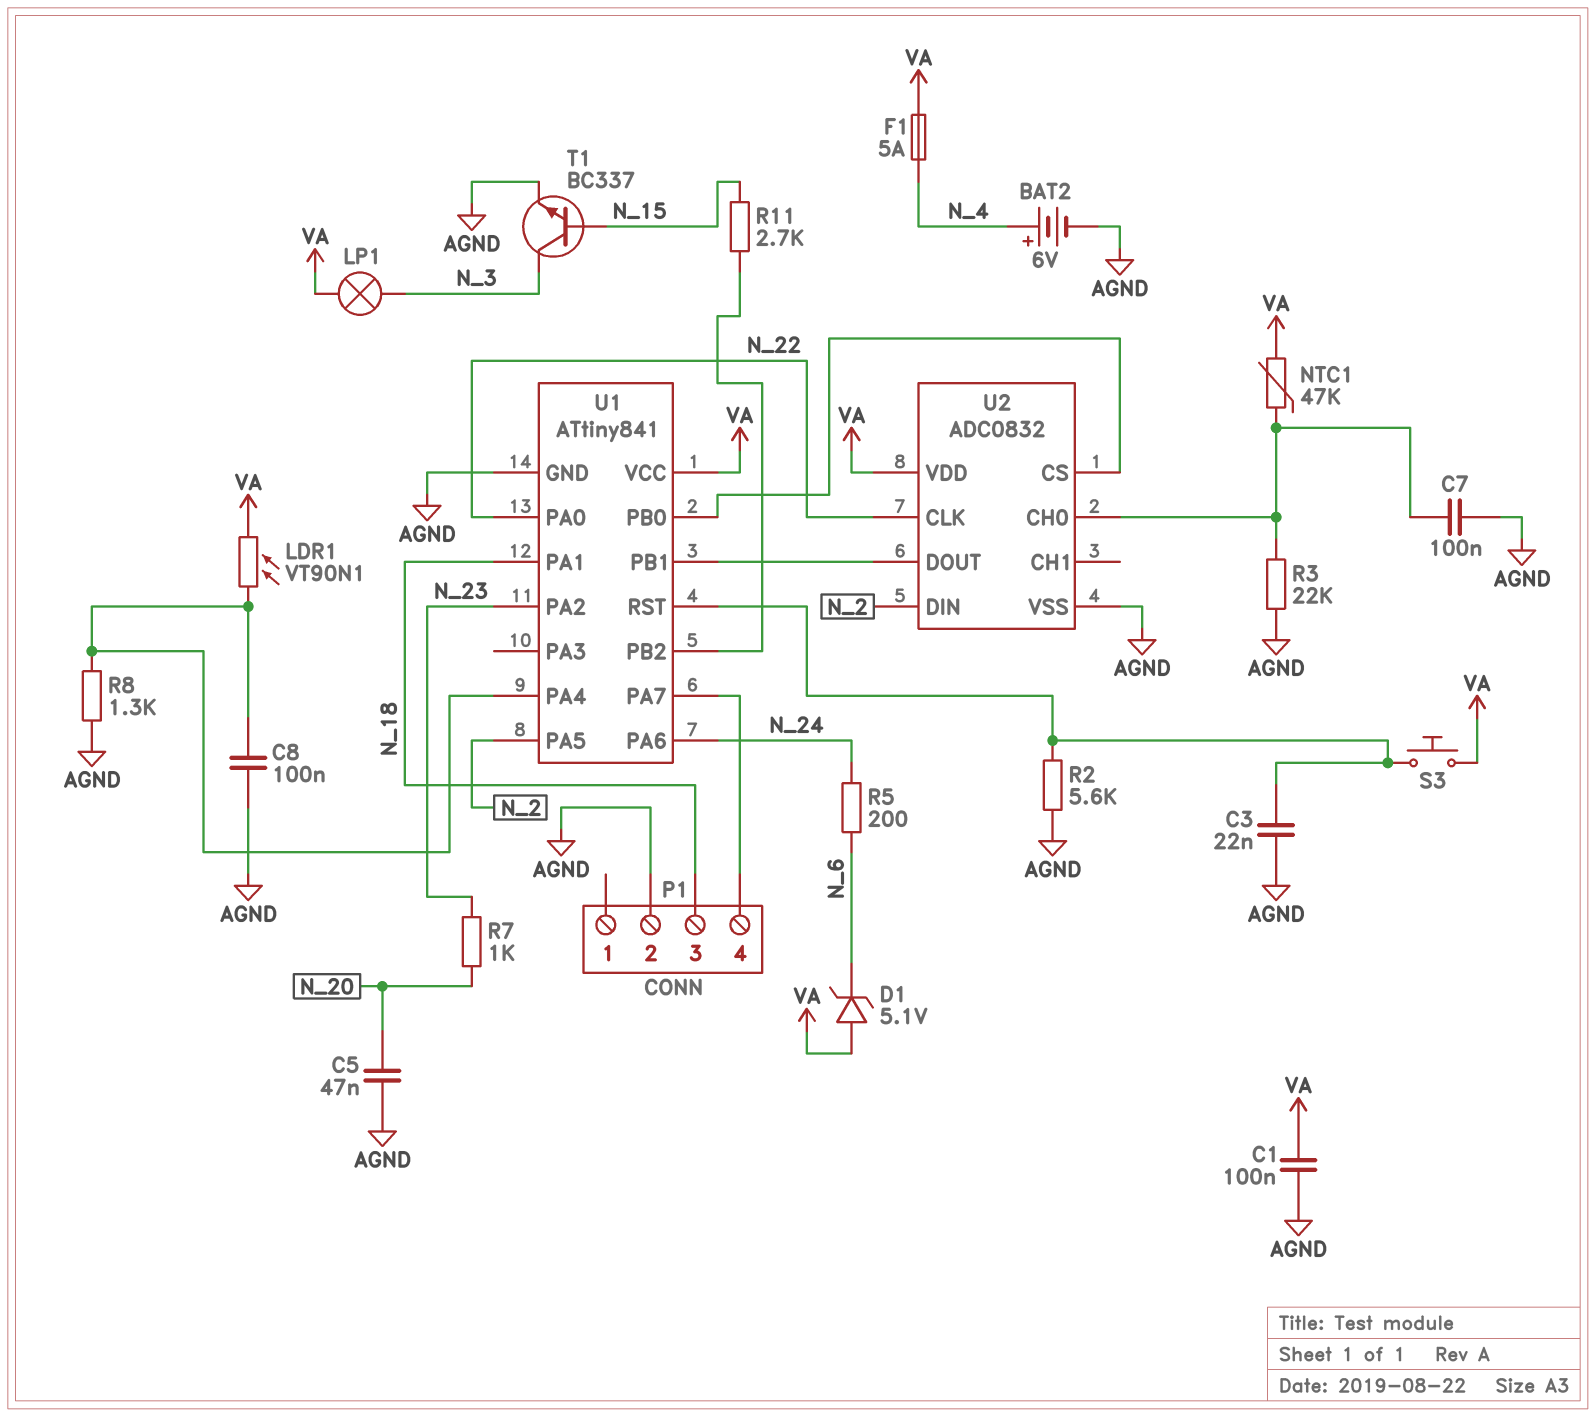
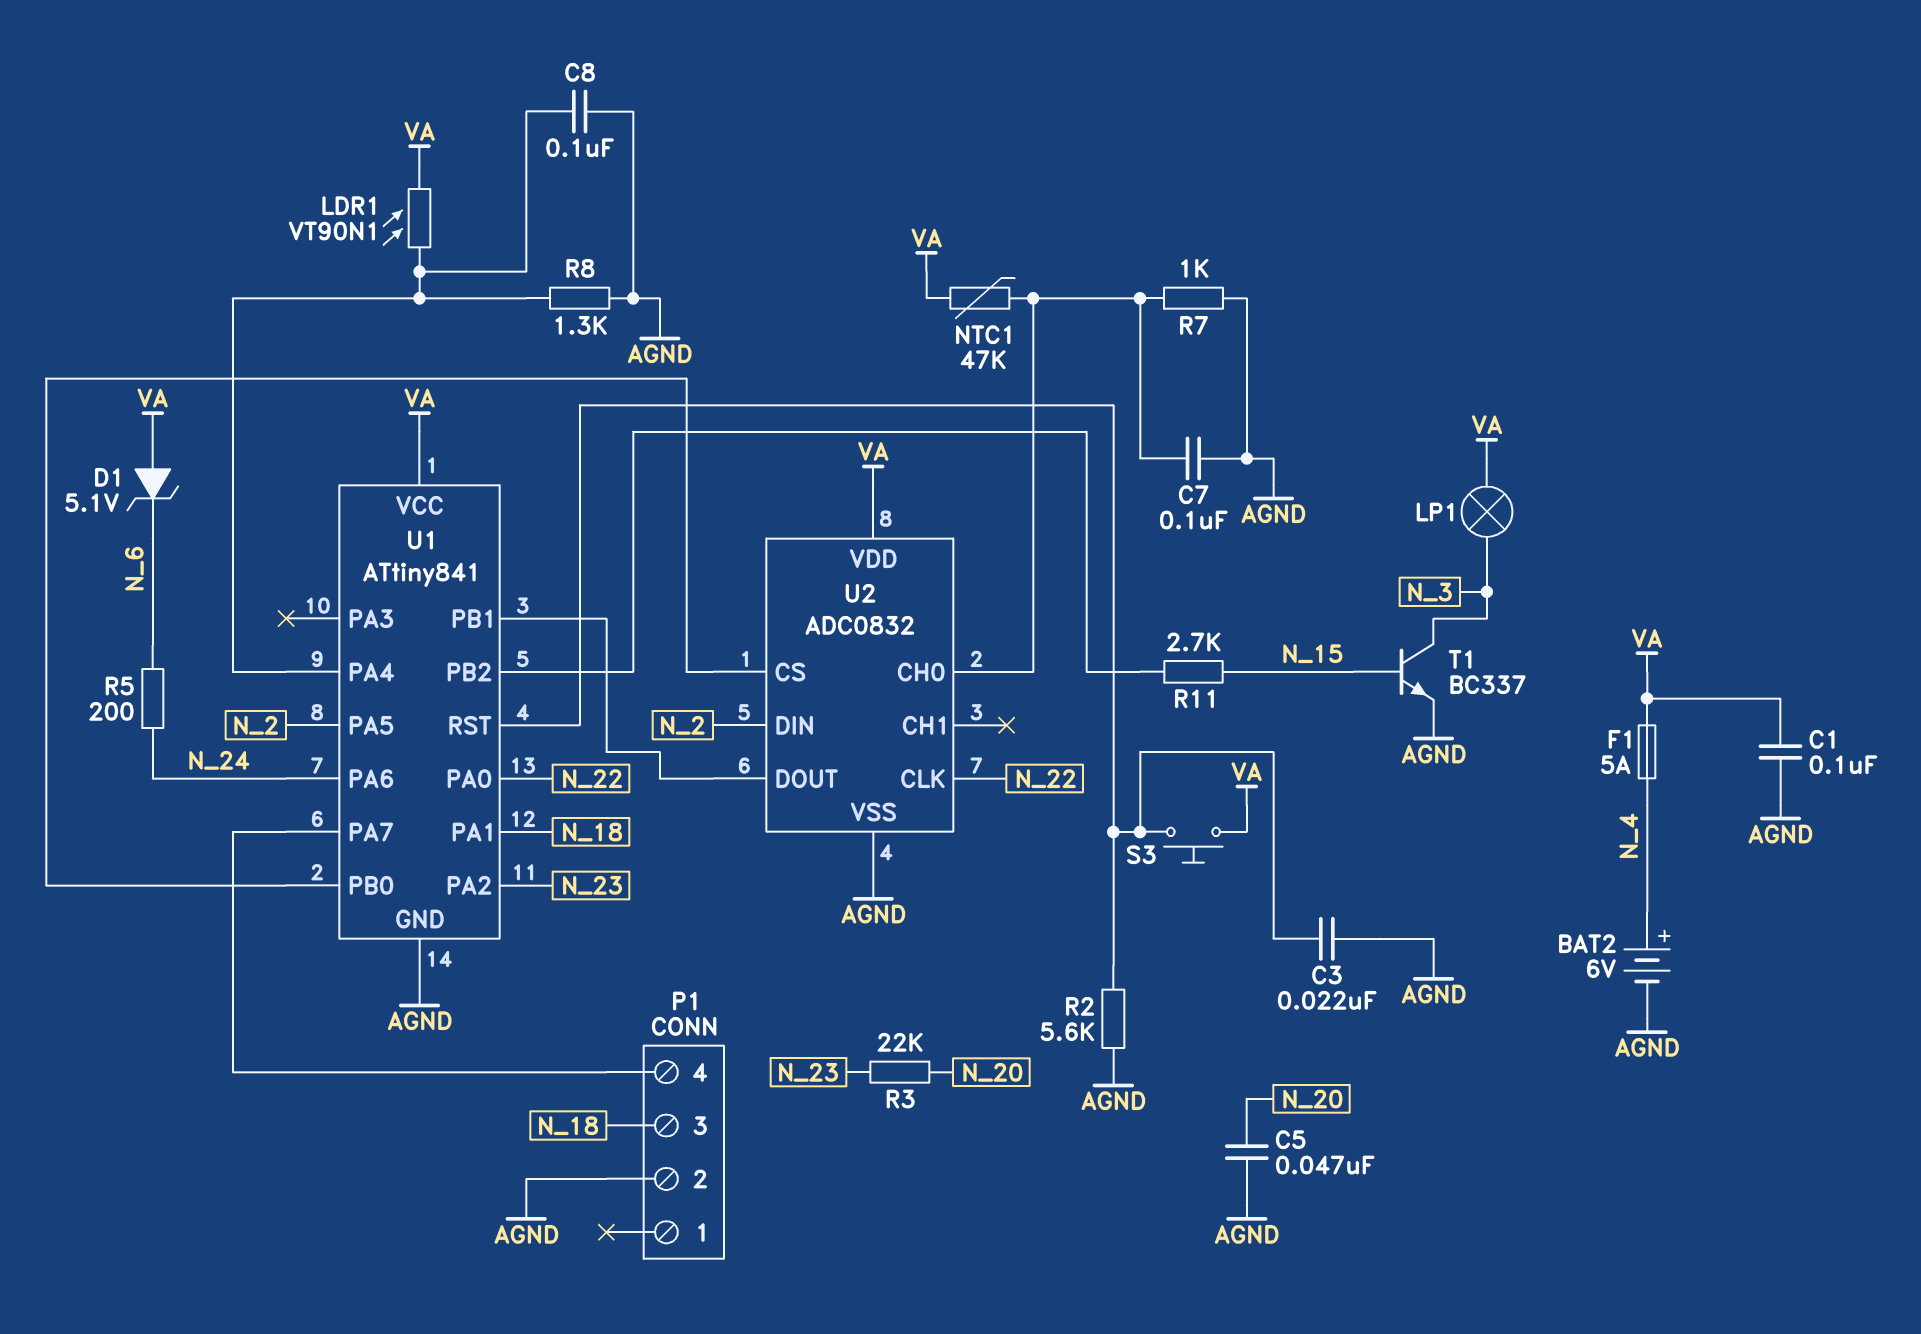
R3: 22k (AGND, U2/CH0) -> 22k (N_20, N_23)
R7: 1k (N_20, N_23) -> 1k (AGND, U2/CH0)

